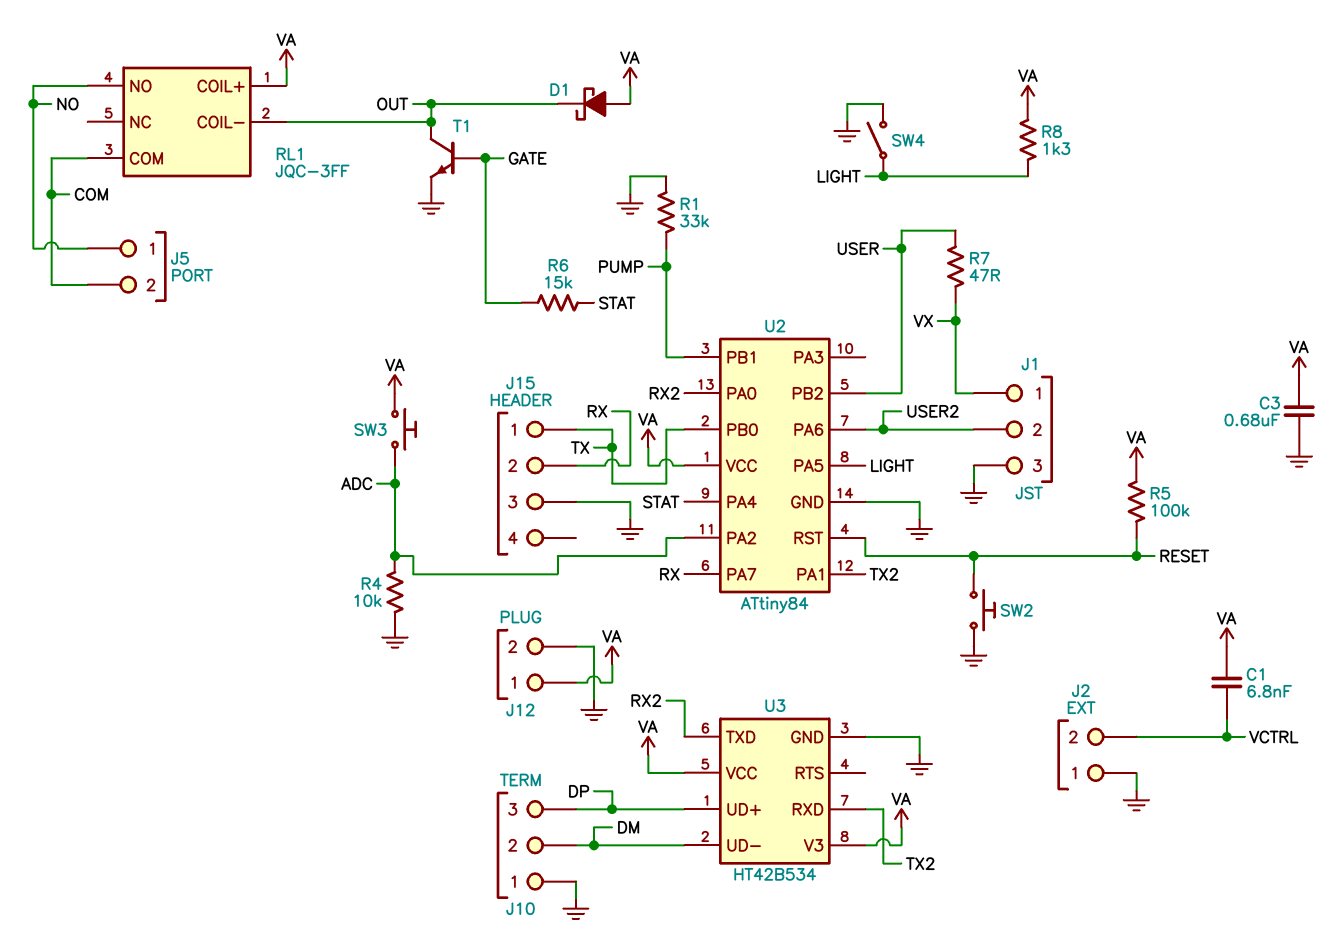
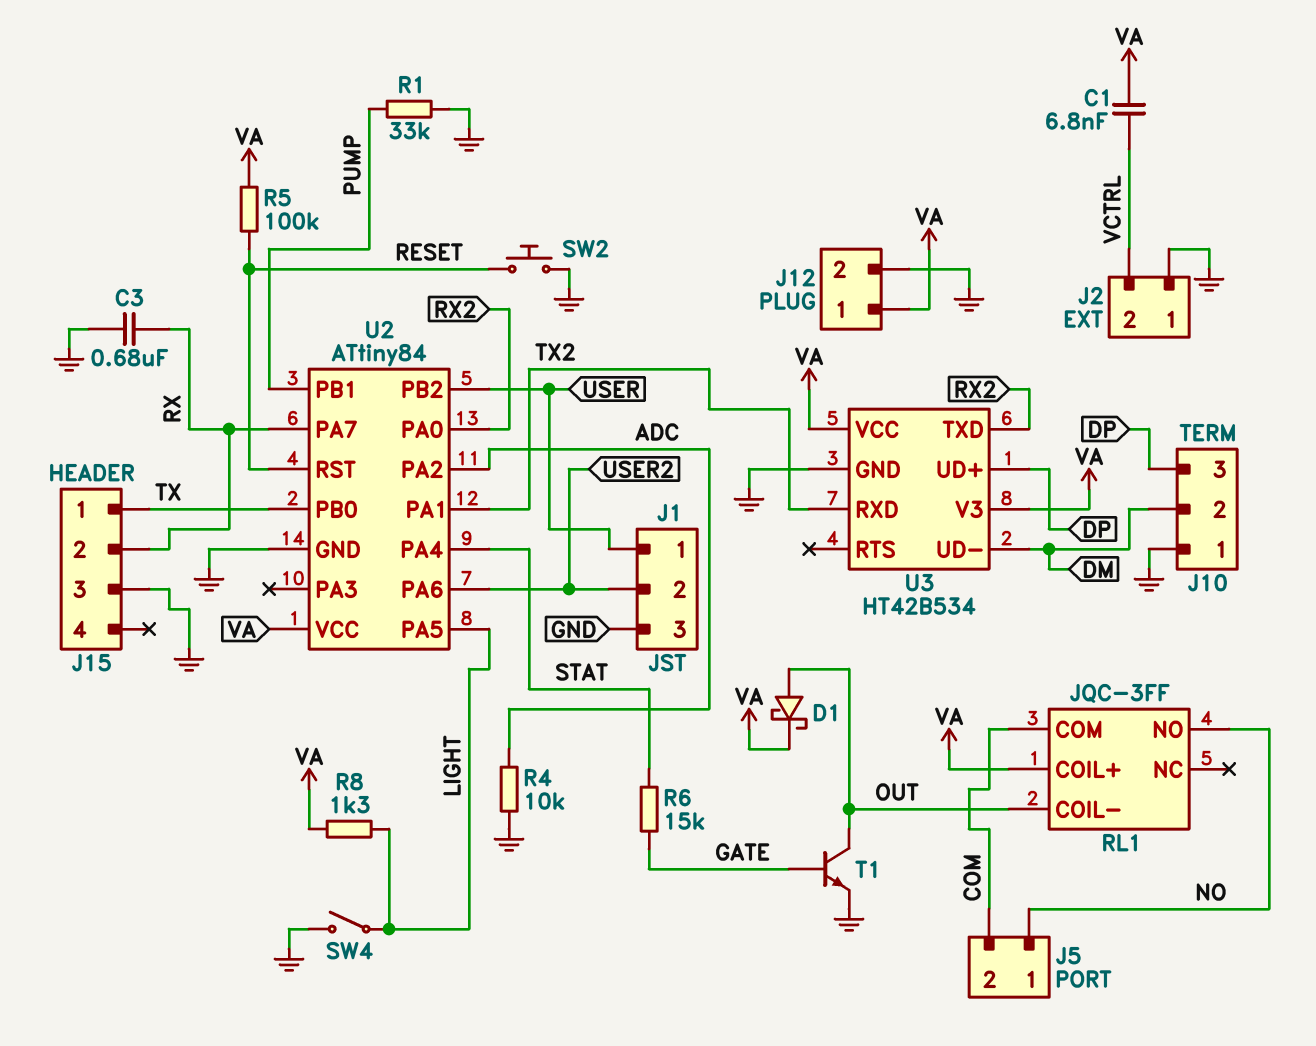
C3: 680nF (GND, VA) -> 680nF (GND, RX)
D1: schottky (A VA, K OUT) -> schottky (A OUT, K VA)
J1 pin 1: VX -> USER
R7: 47 (USER, VX) -> none
SW3: button (ADC, VA) -> none

